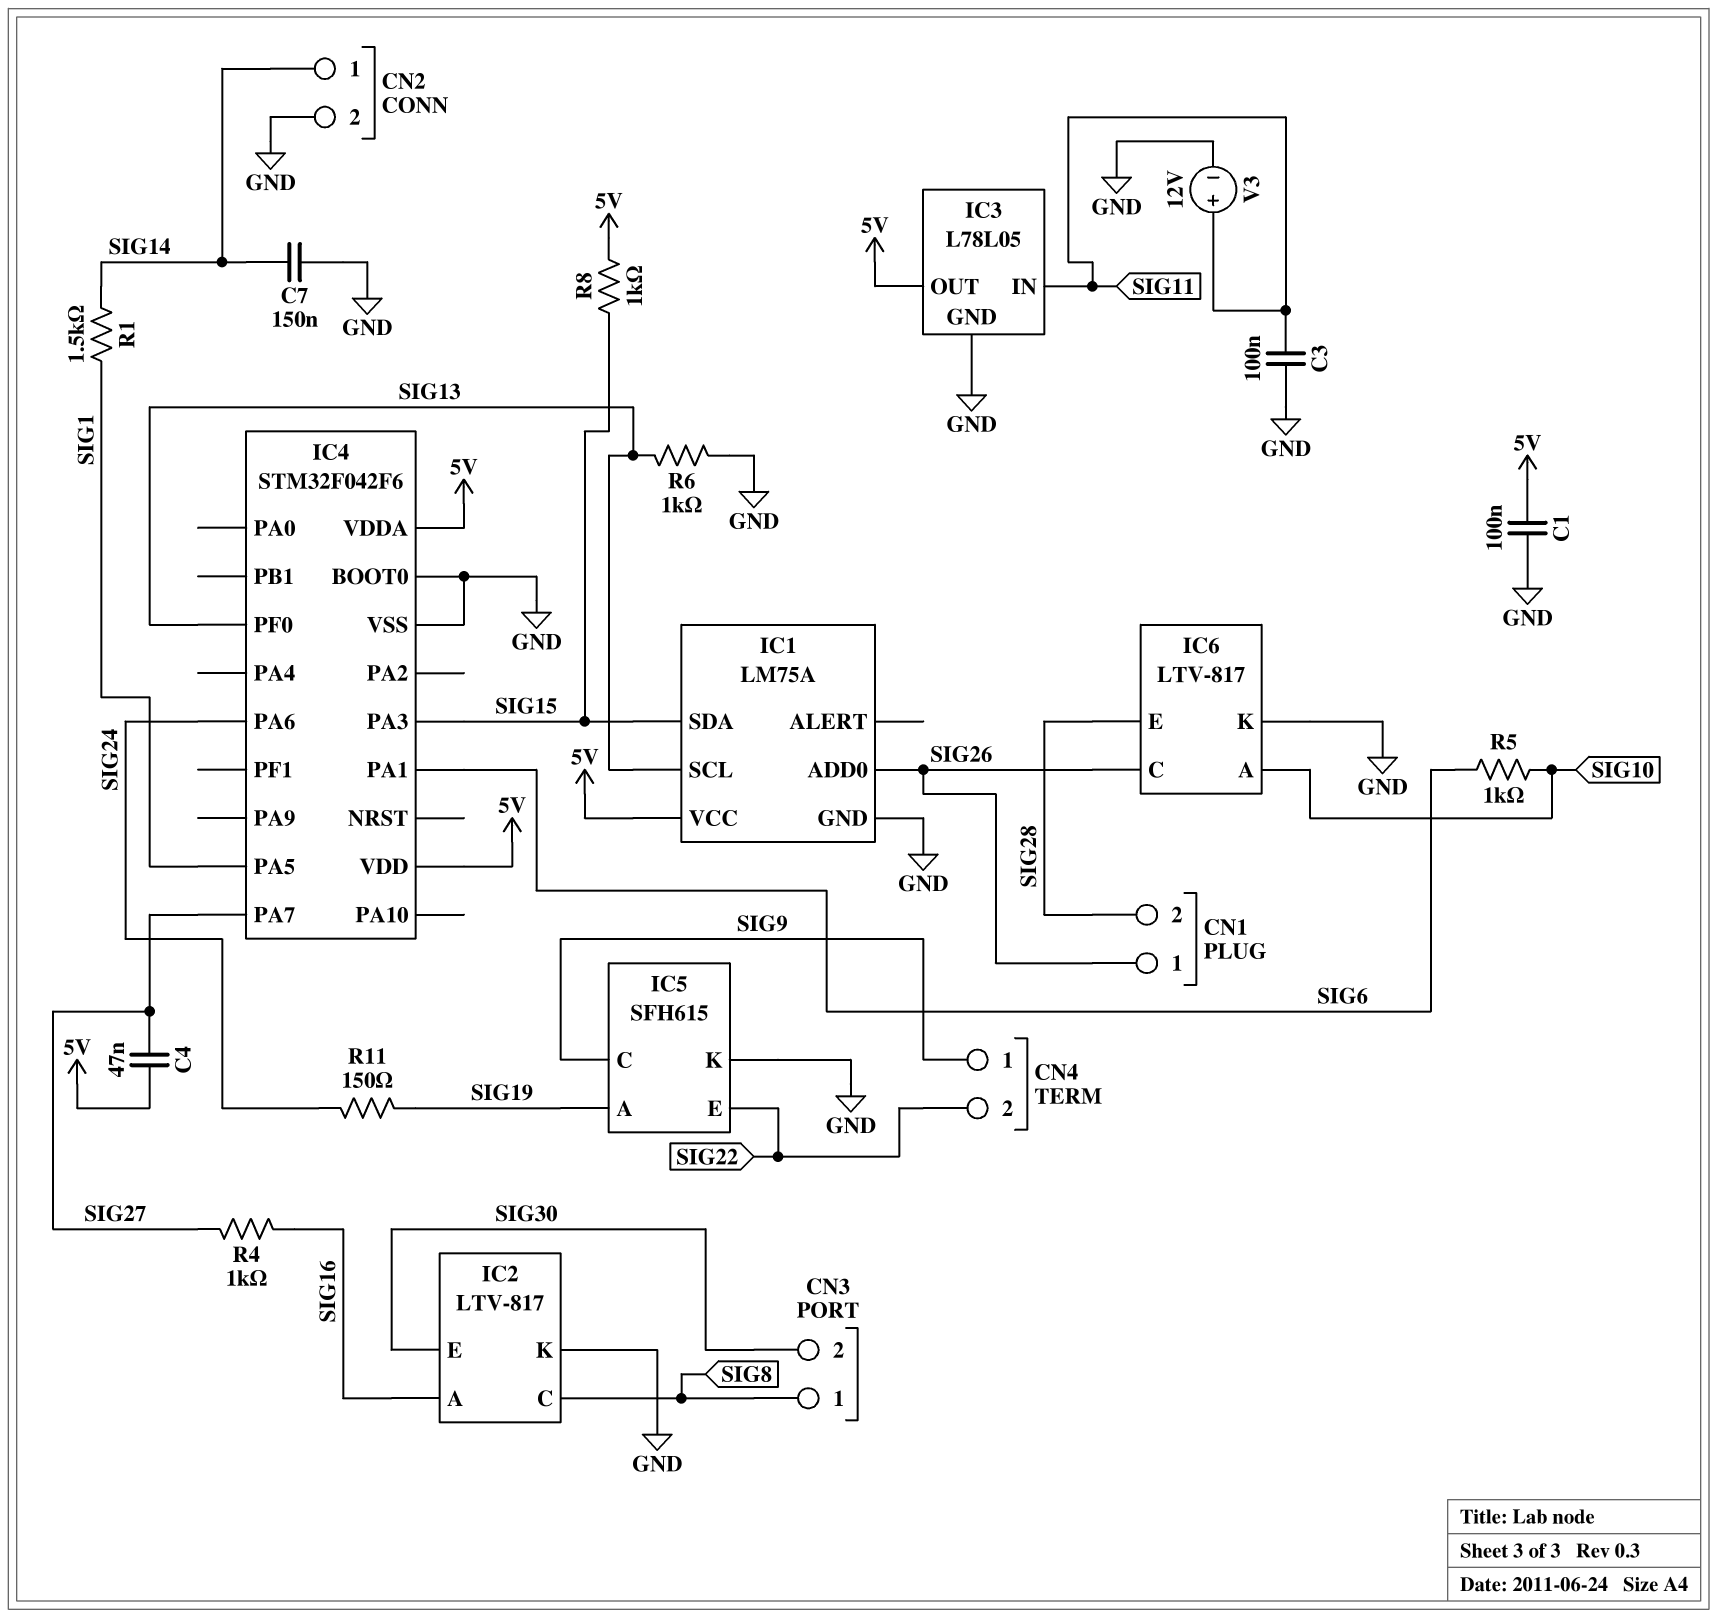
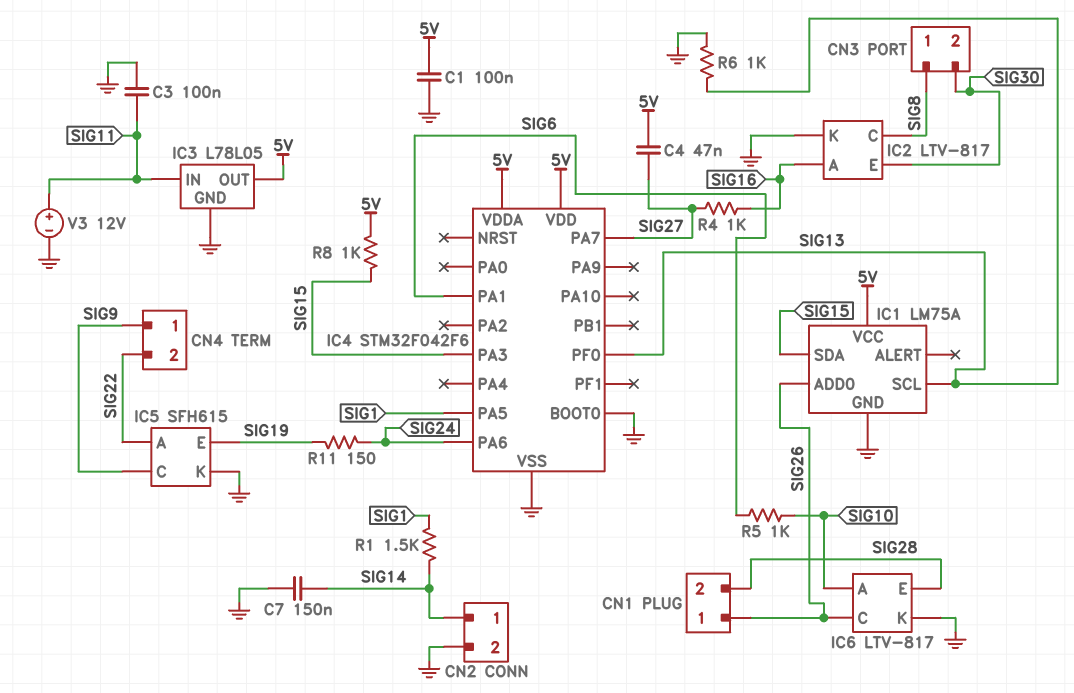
IC5 pin A: SIG19 -> SIG22
IC5 pin E: SIG22 -> SIG19

